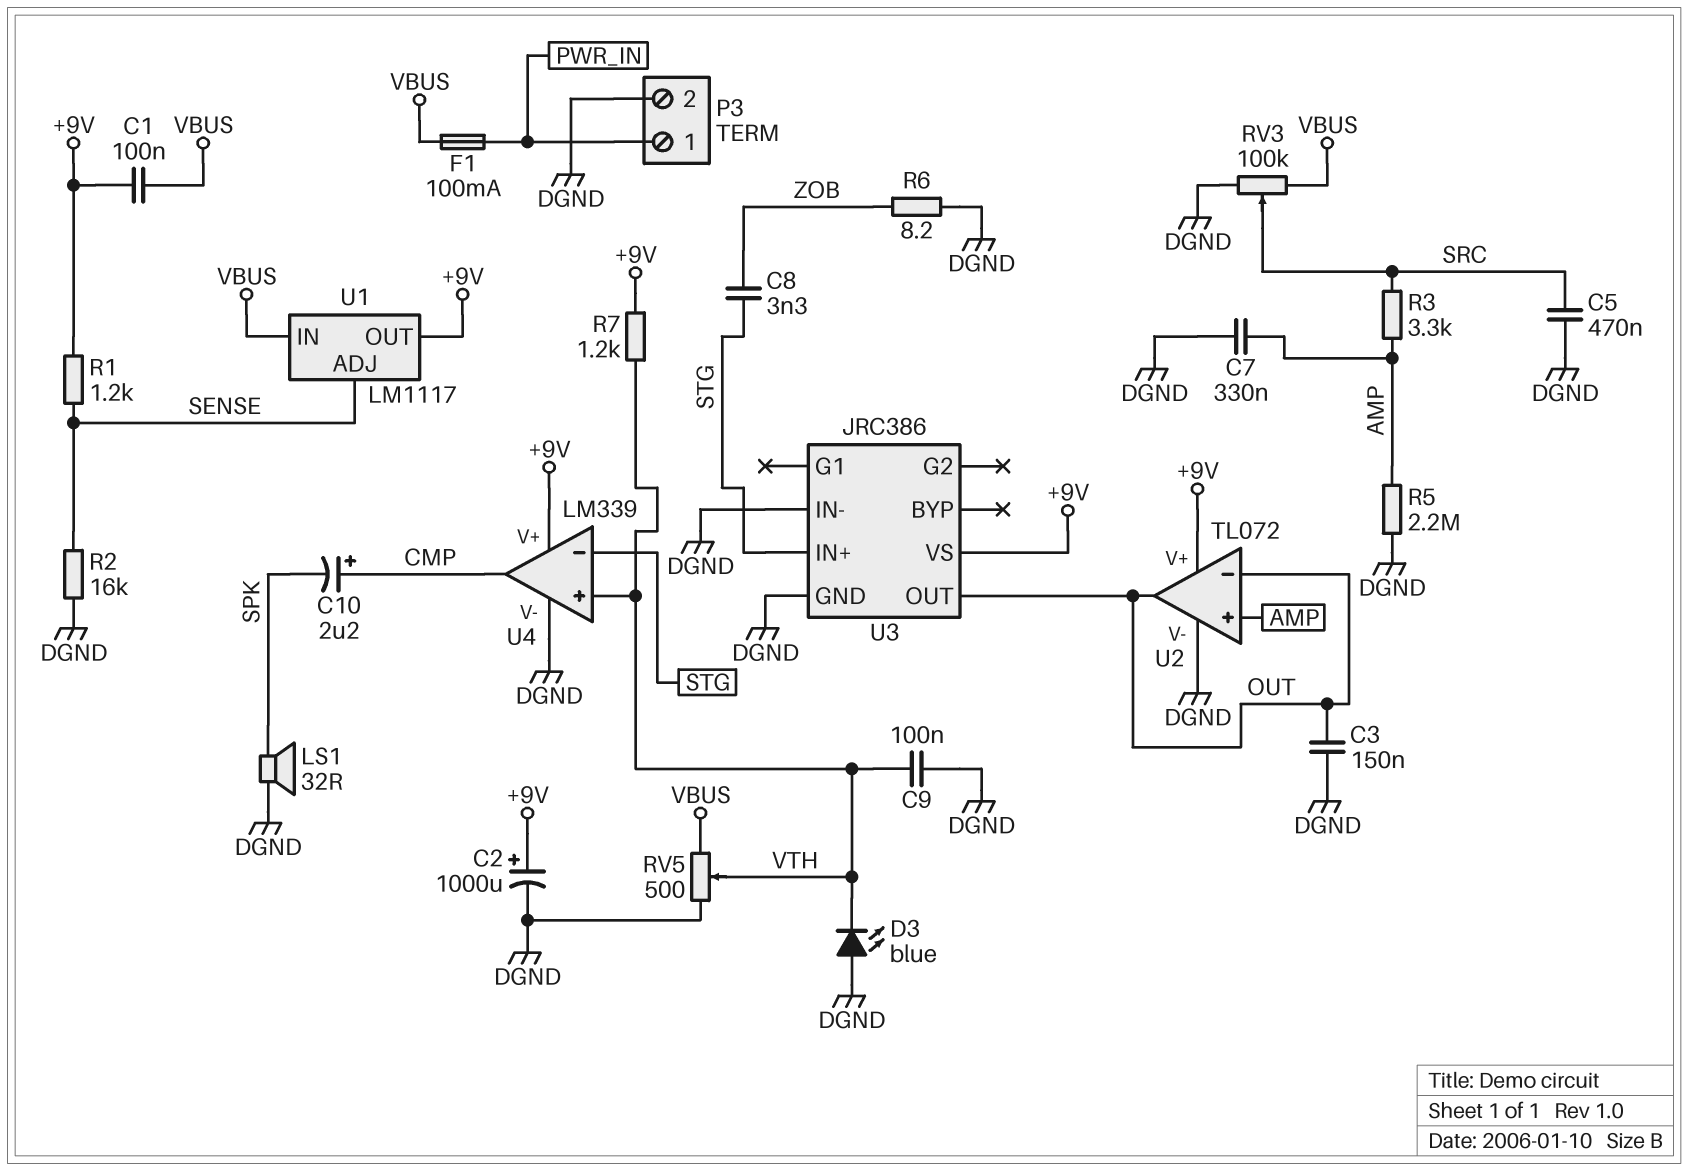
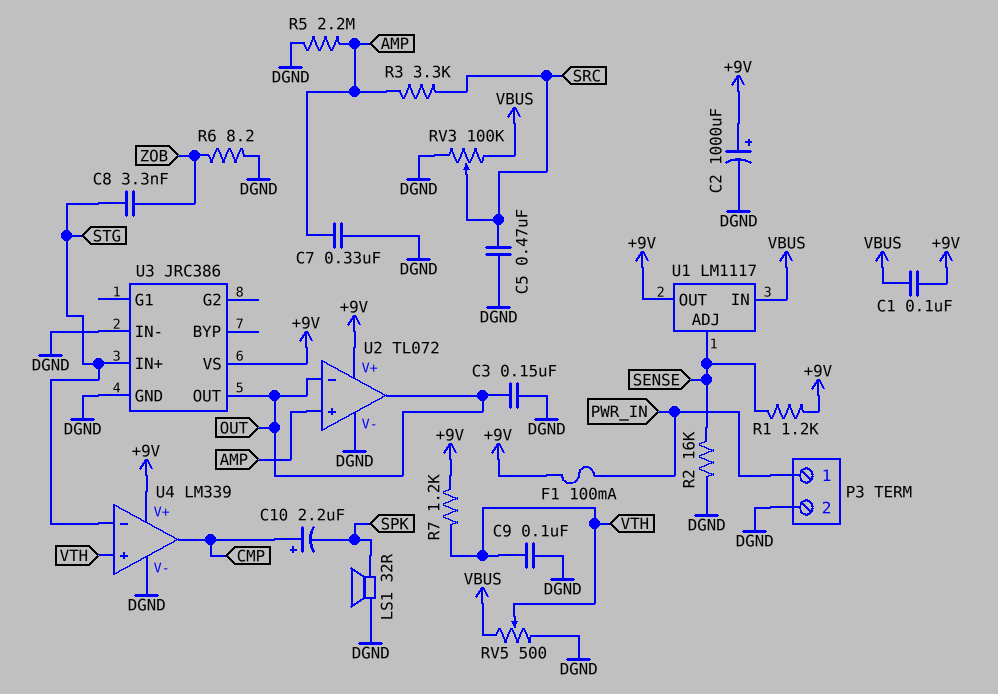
D3: LED blue (A DGND, K VTH) -> none
F1: 100mA (PWR_IN, VBUS) -> 100mA (+9V, PWR_IN)

